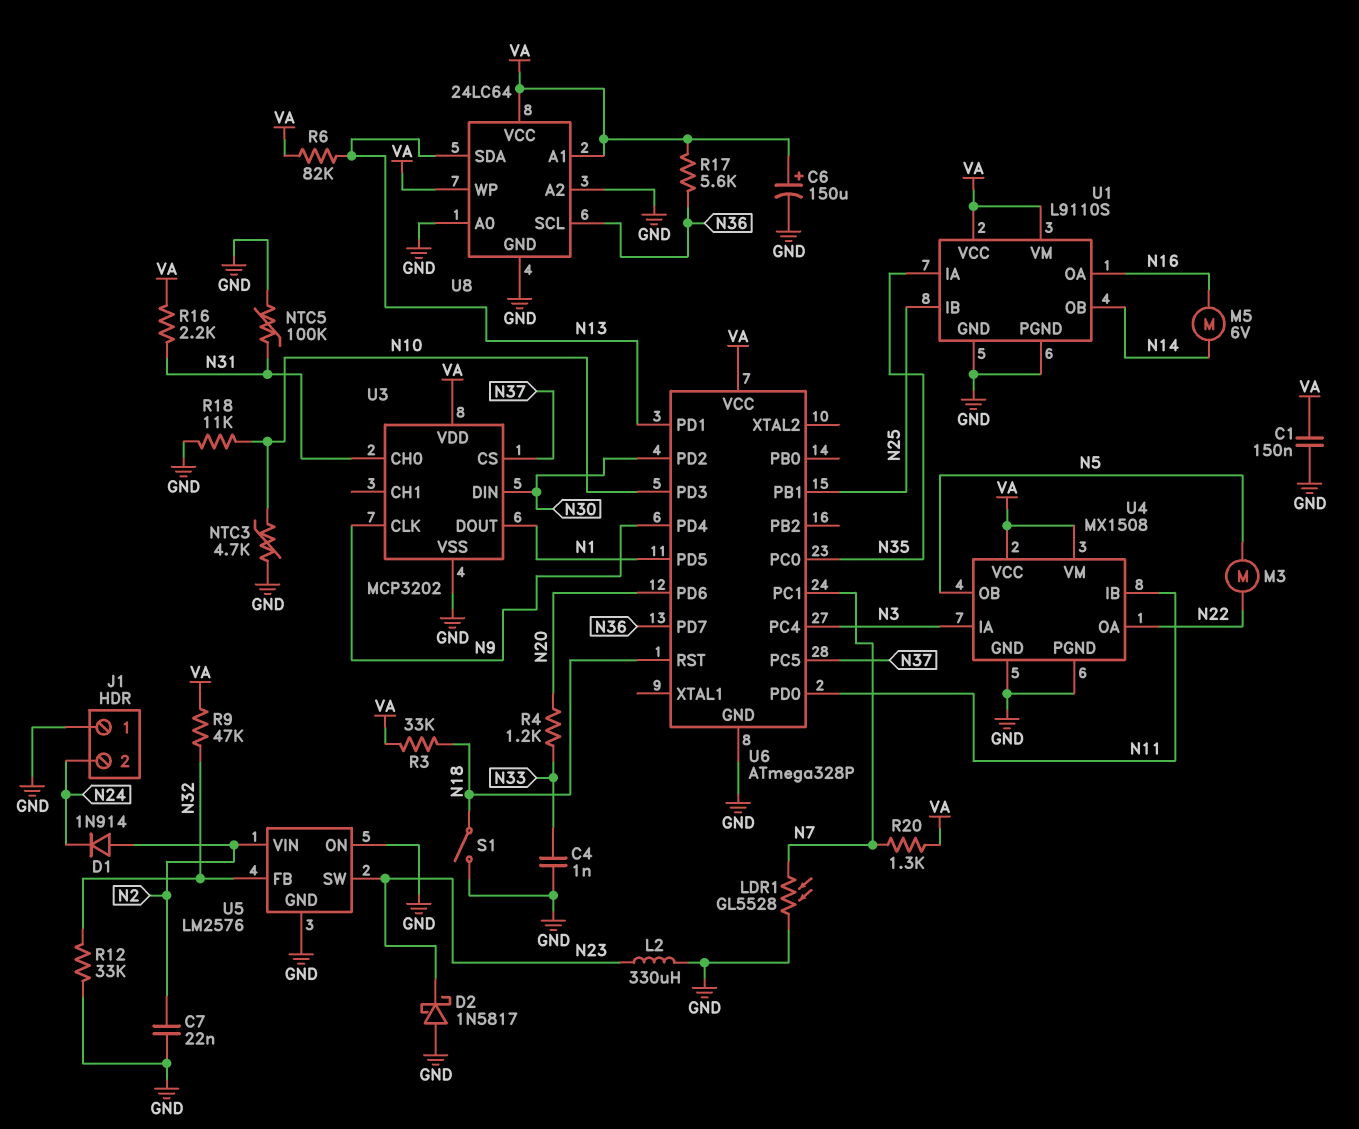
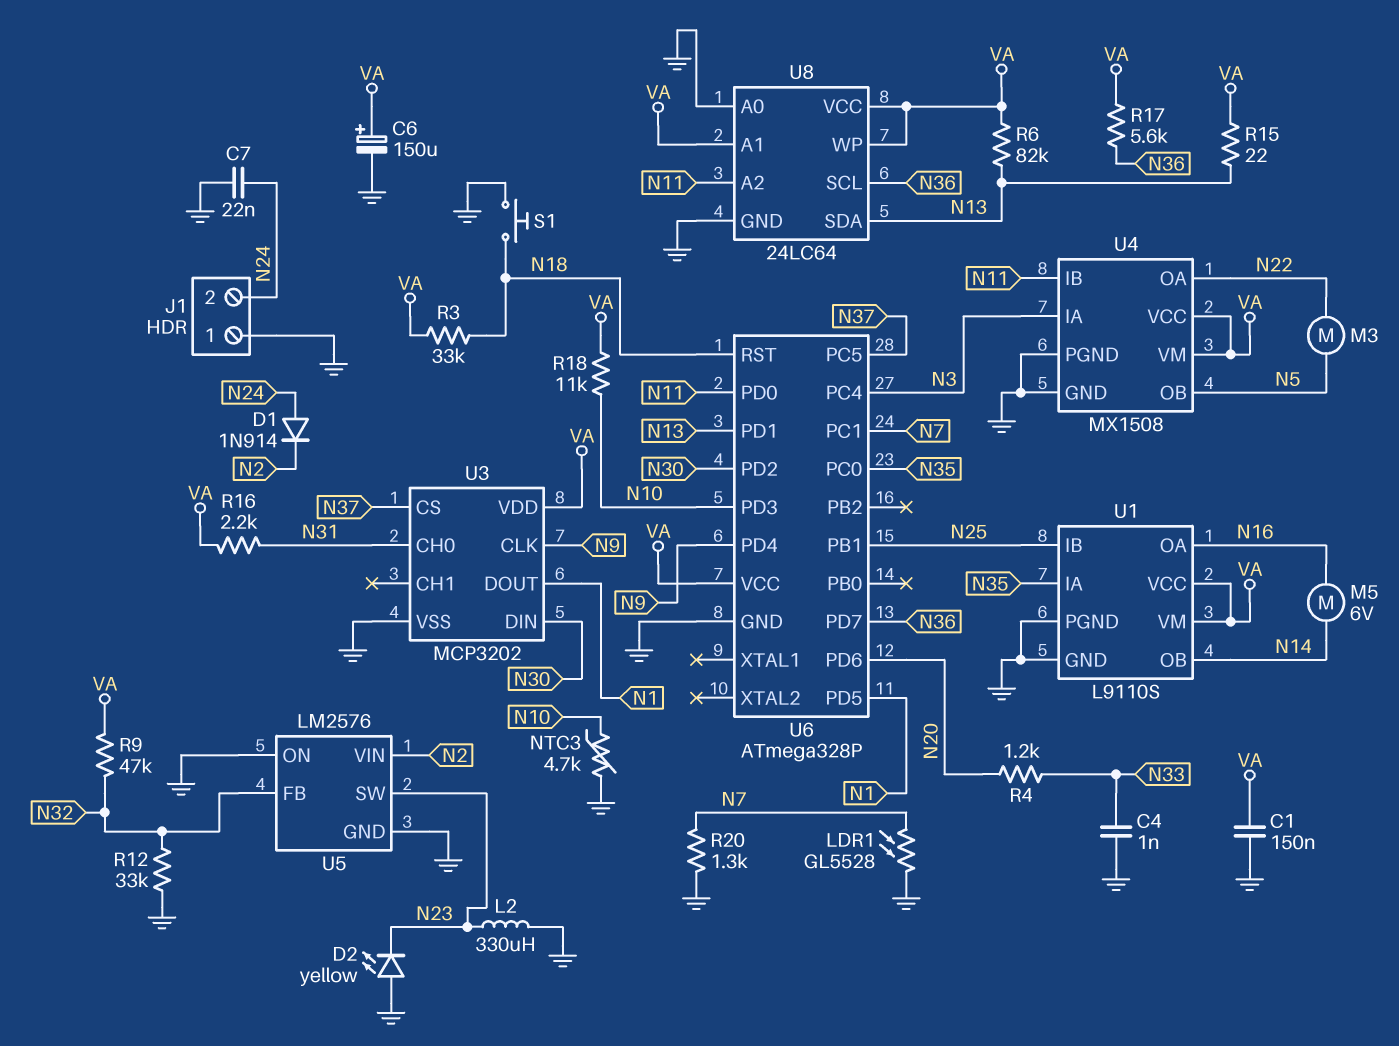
C7: 22nF (GND, N2) -> 22nF (GND, N24)
D1: diode 1N914 (A N2, K N24) -> diode 1N914 (A N24, K N2)
D2: schottky 1N5817 (A GND, K N23) -> LED yellow (A GND, K N23)
NTC5: 100k (GND, N31) -> none
R15: none -> 22 (N13, VA)
R18: 11k (GND, N10) -> 11k (N10, VA)
R20: 1.3k (N7, VA) -> 1.3k (GND, N7)
S1: switch (GND, N18) -> button (GND, N18)
U8 pin A2: GND -> N11

